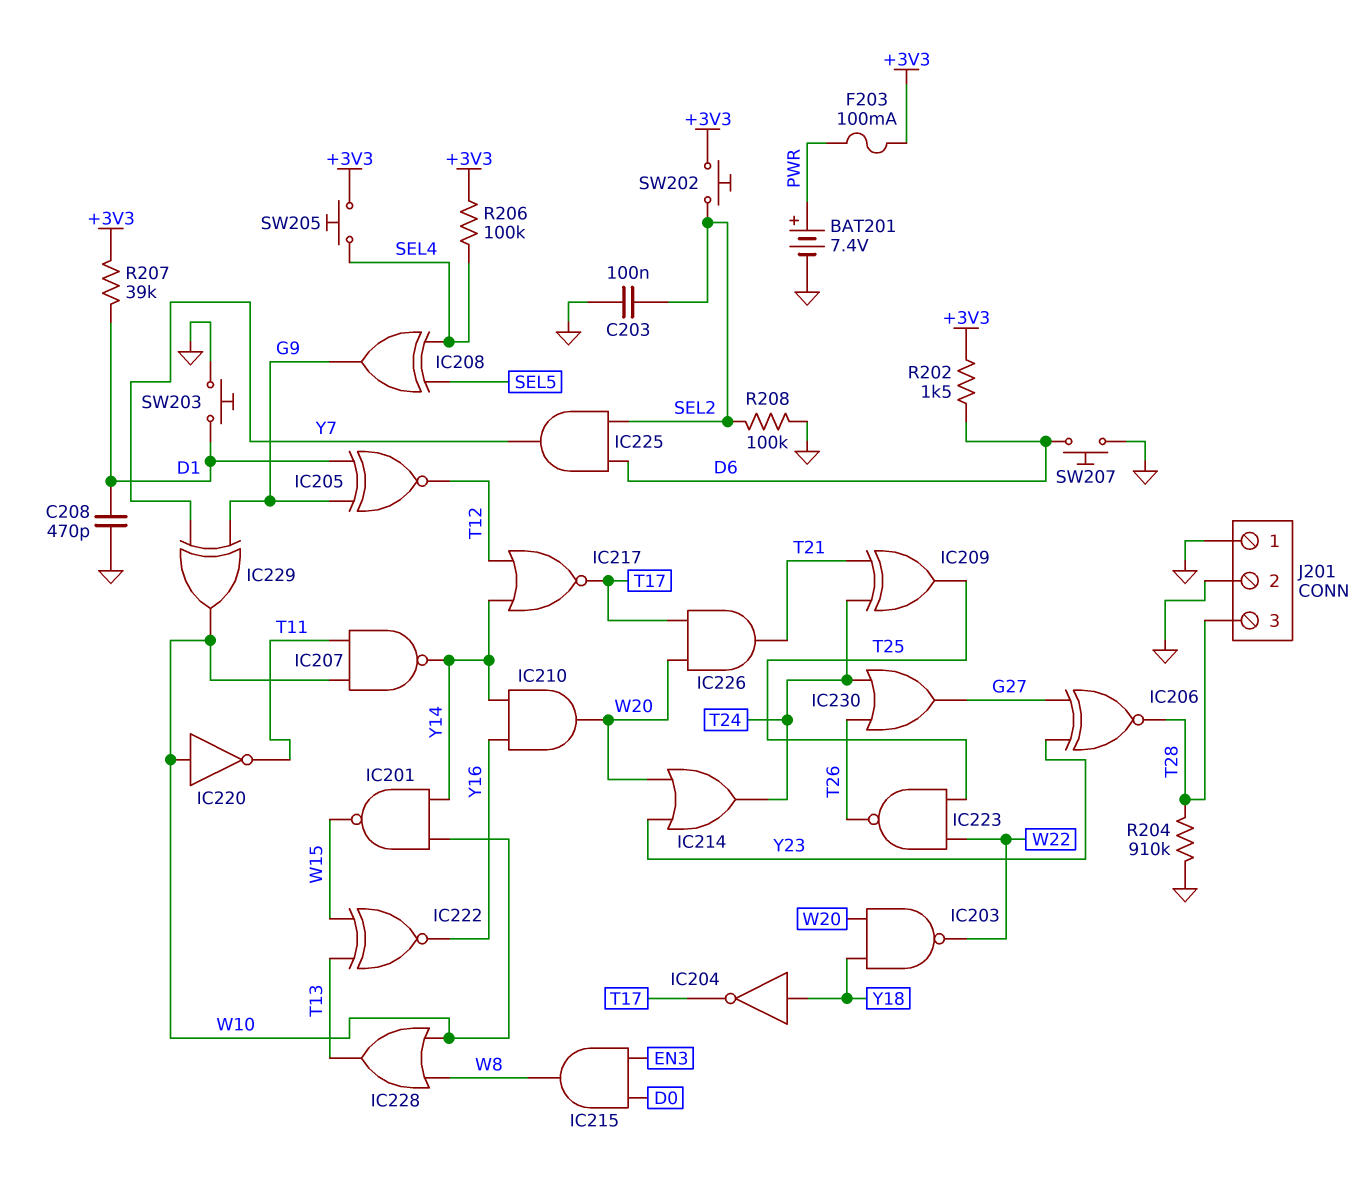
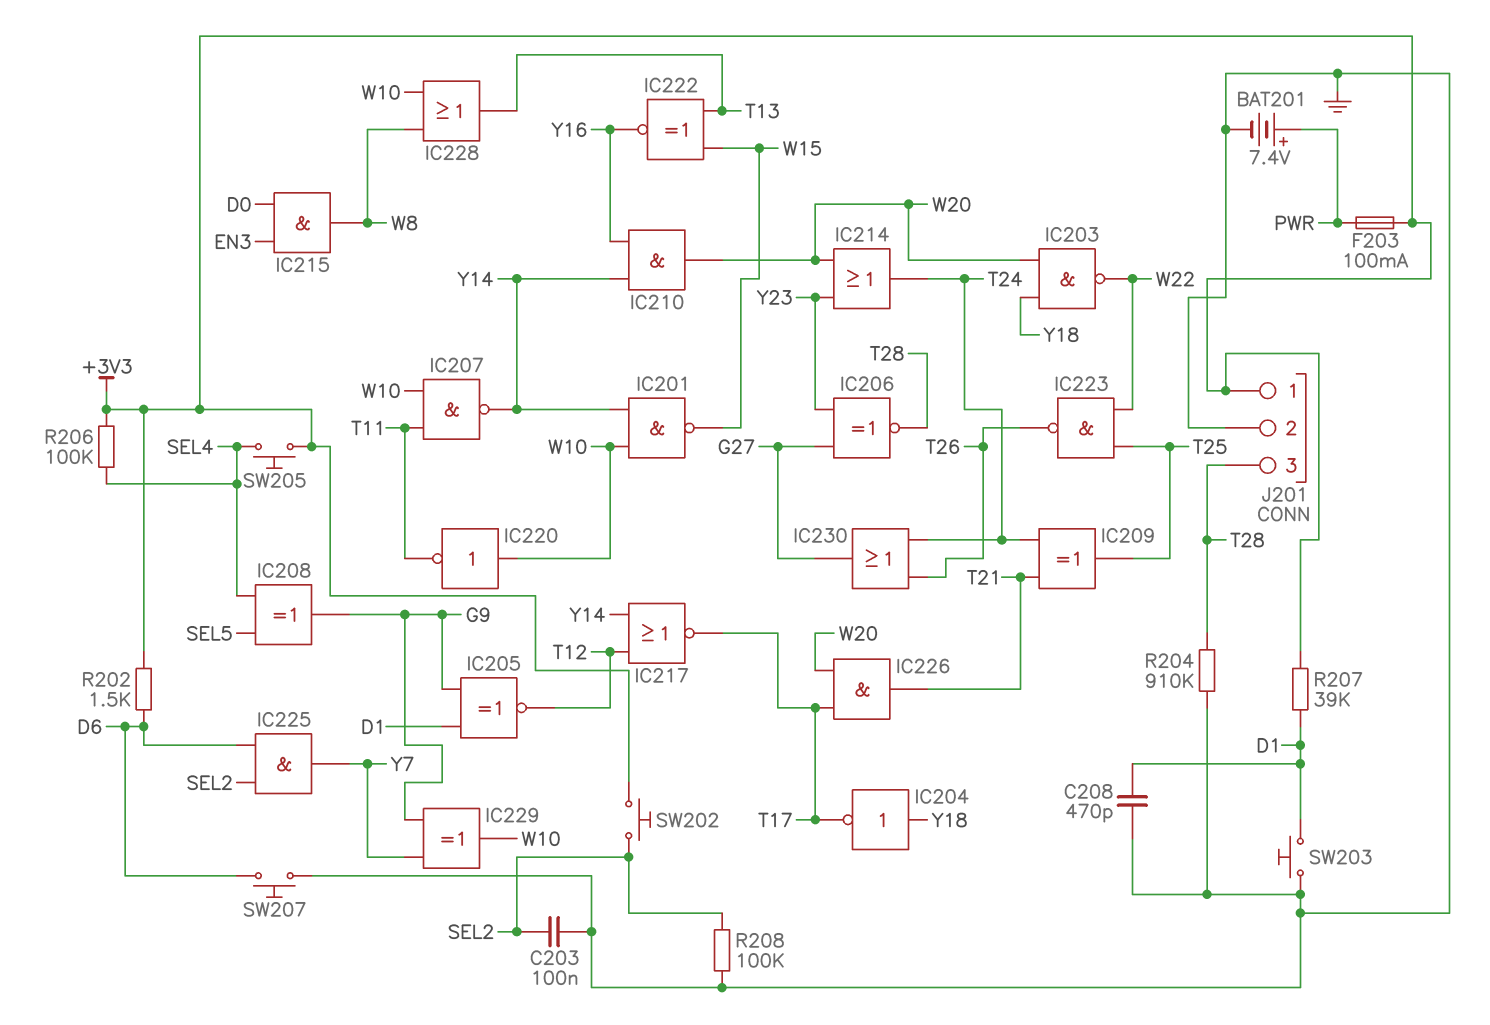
J201 pin 1: GND -> +3V3

